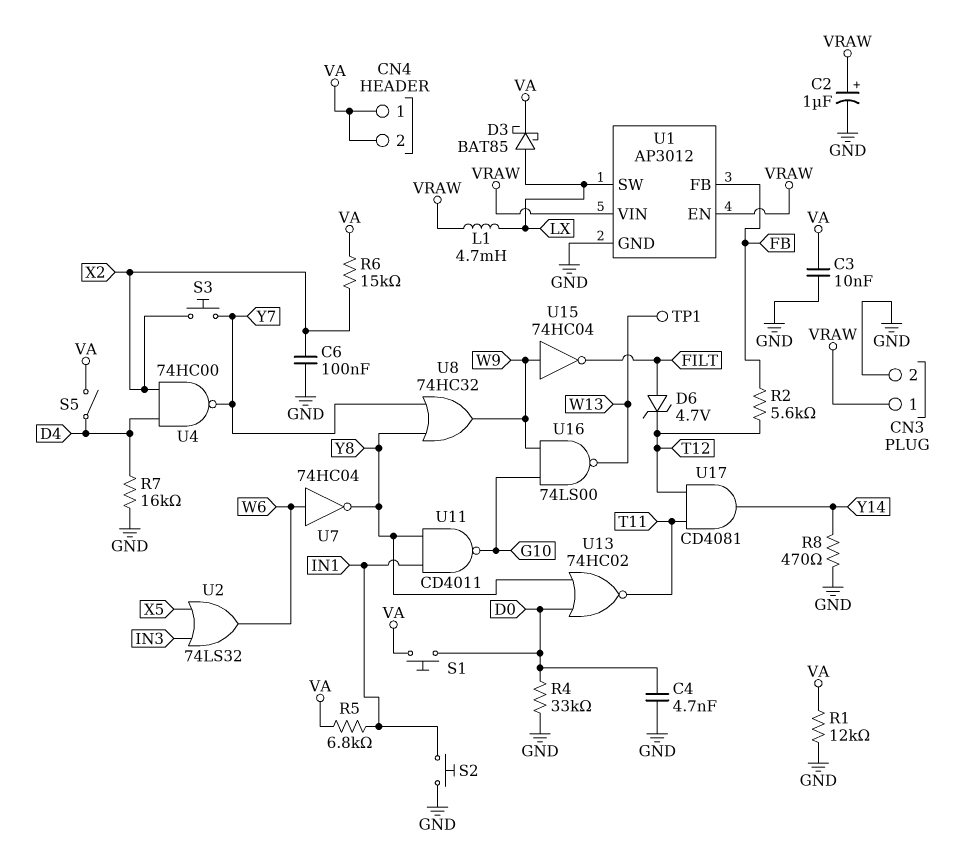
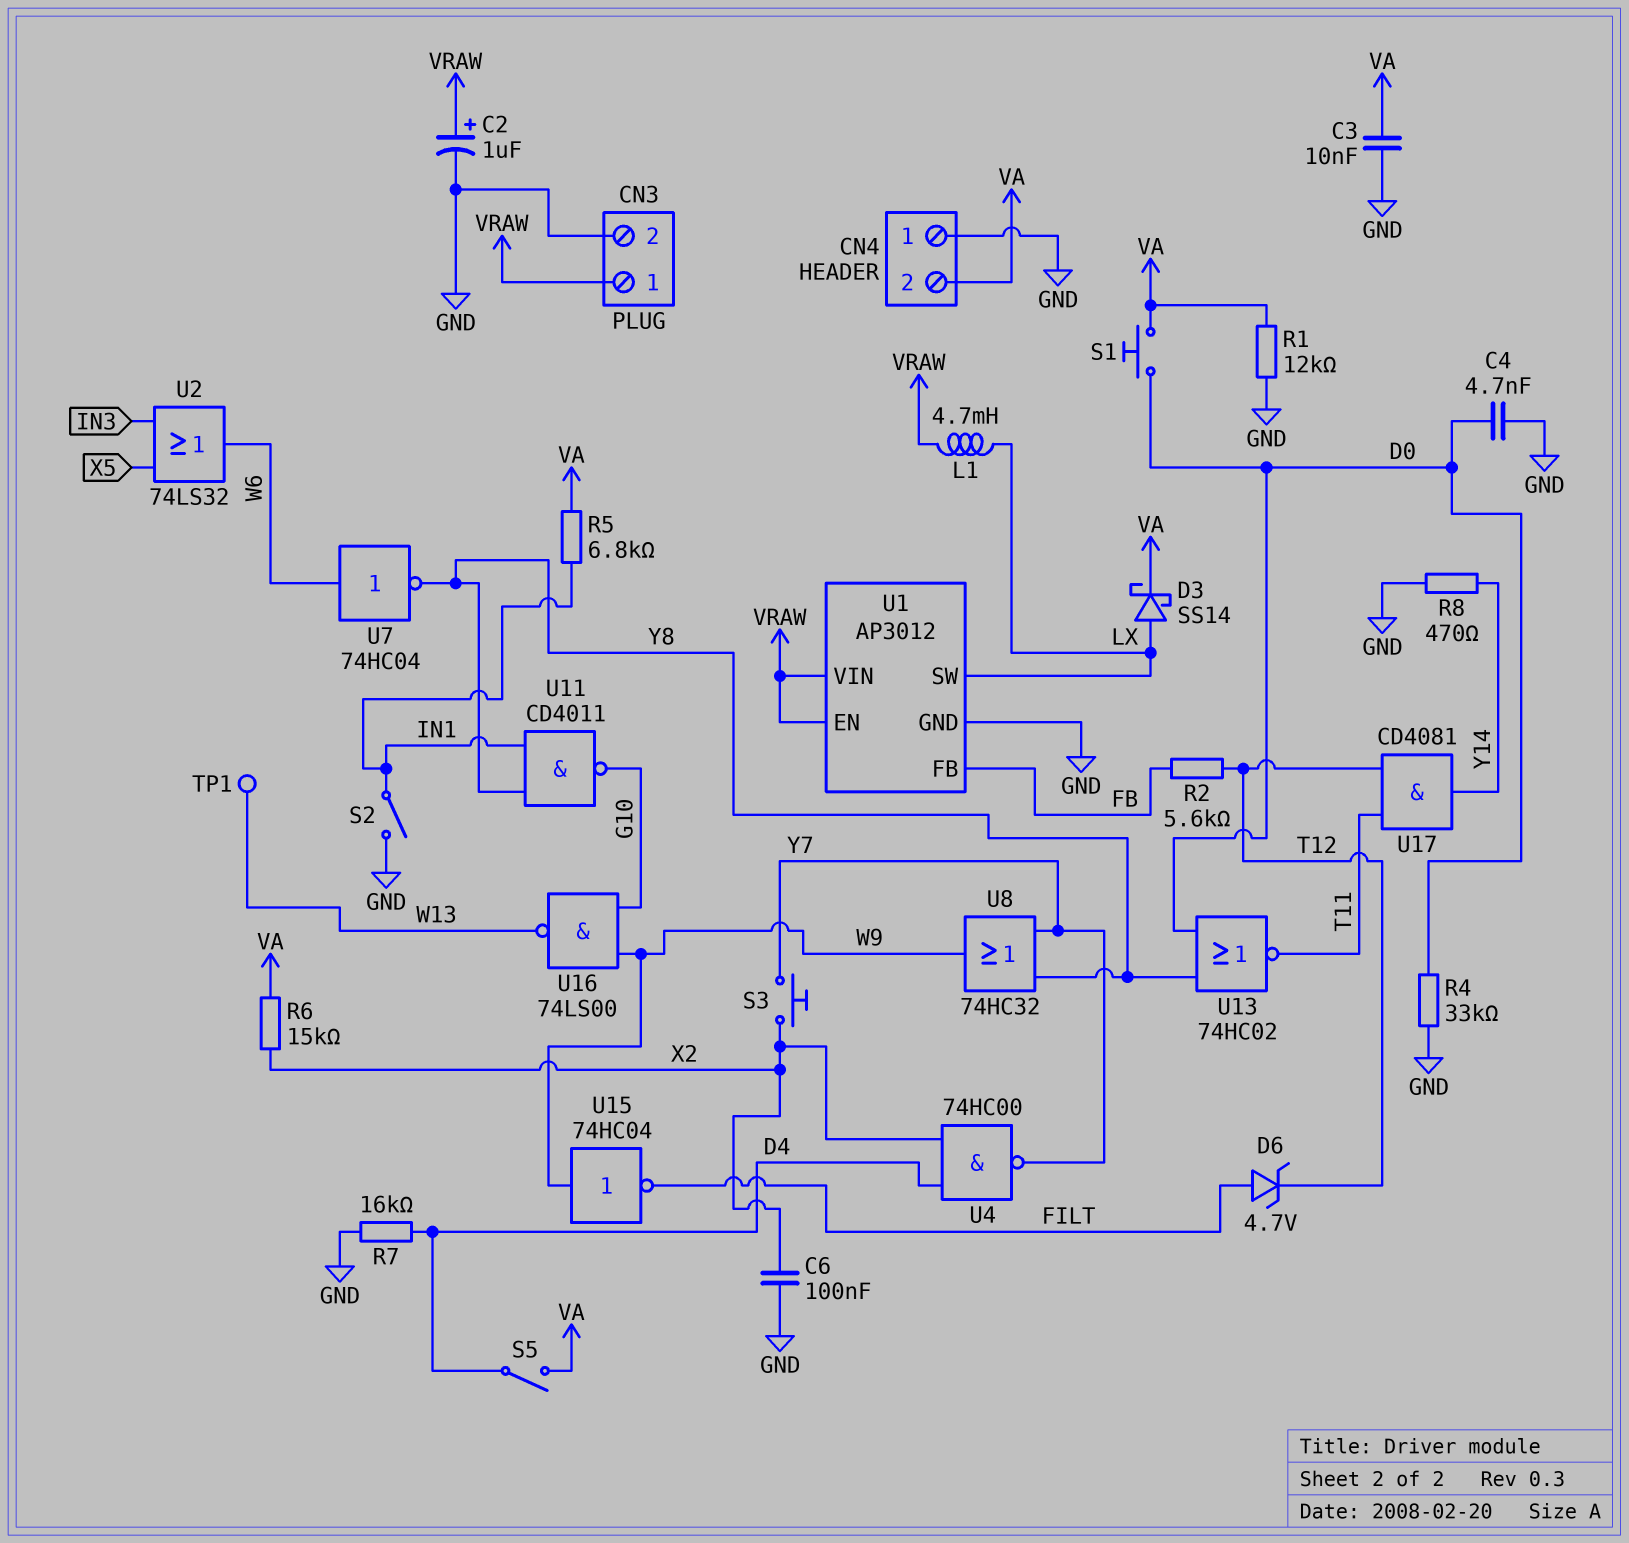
CN4 pin 1: VA -> GND
D3: schottky BAT85 (A LX, K VA) -> schottky SS14 (A LX, K VA)
S2: button (GND, IN1) -> switch (GND, IN1)

